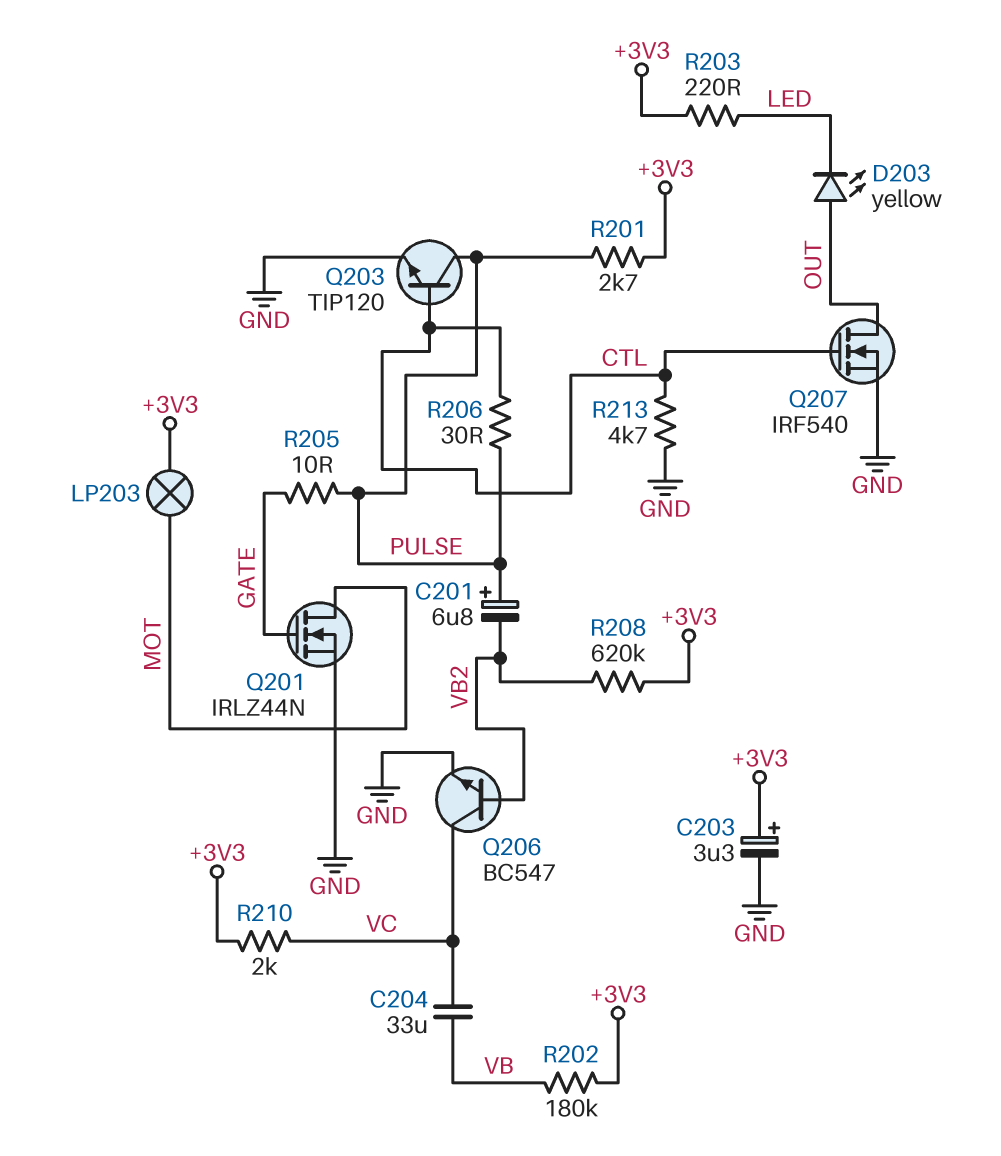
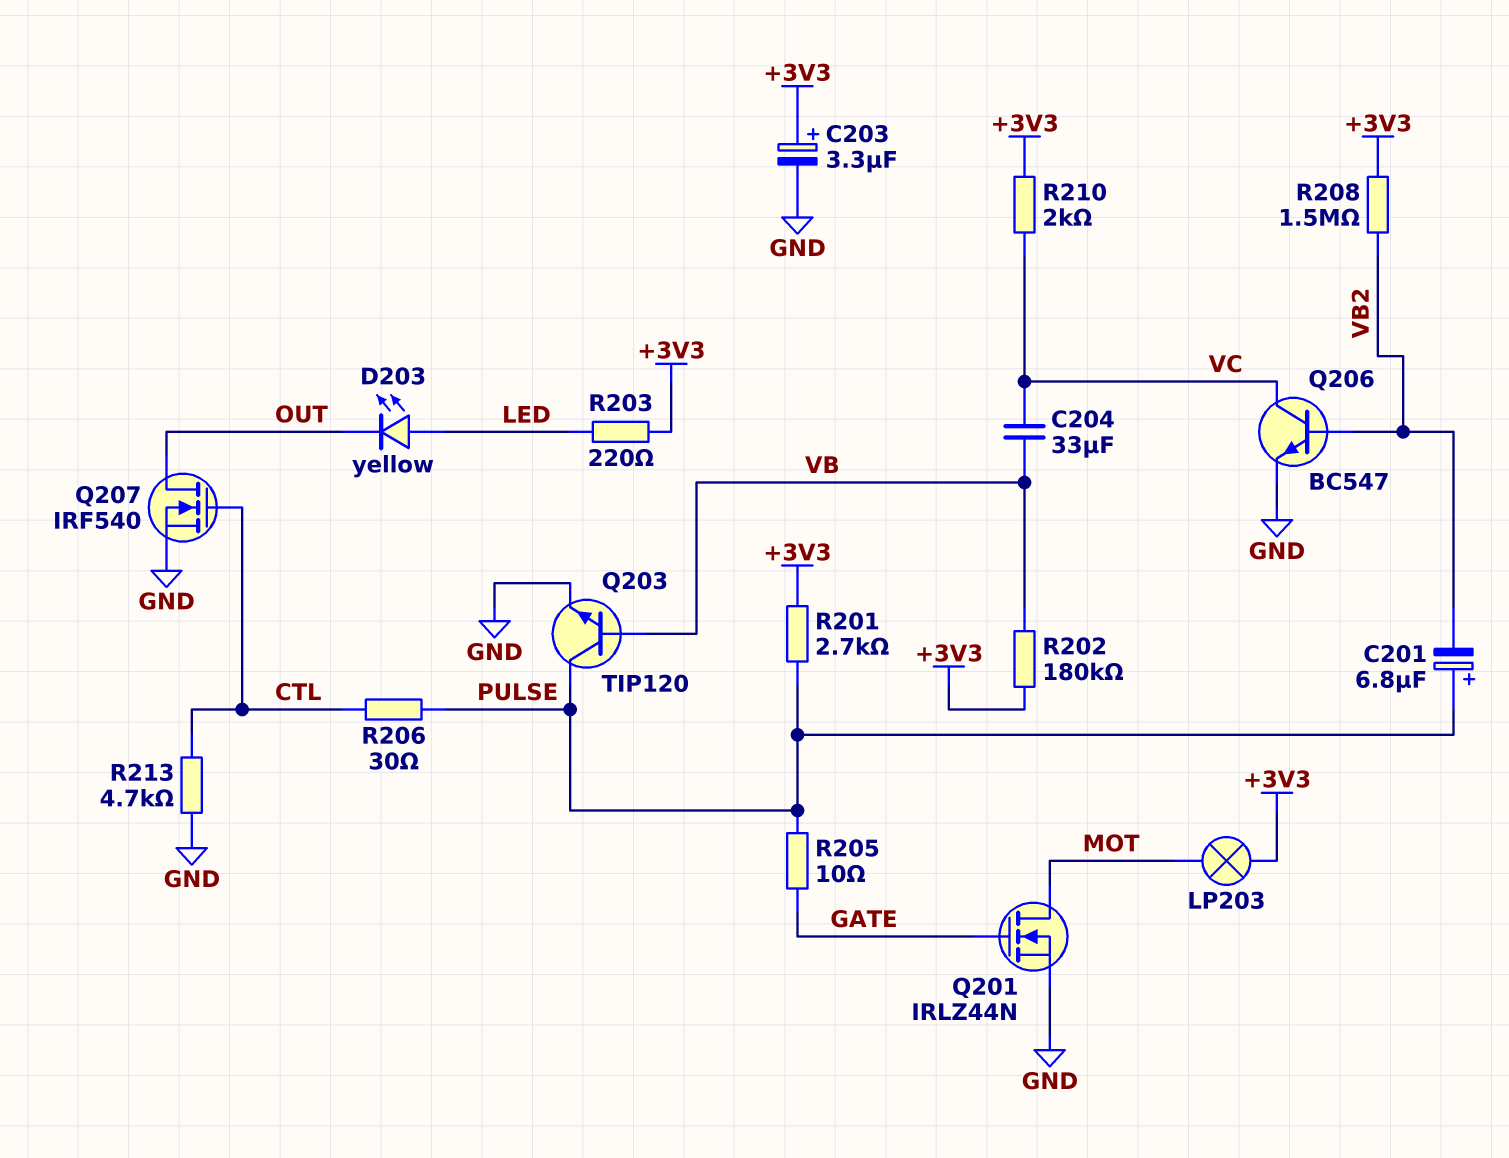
D203: LED yellow (A OUT, K LED) -> LED yellow (A LED, K OUT)
Q203: NPN TIP120 (B CTL, C PULSE, E GND) -> NPN TIP120 (B VB, C PULSE, E GND)
R208: 620k (+3V3, VB2) -> 1.5M (+3V3, VB2)

